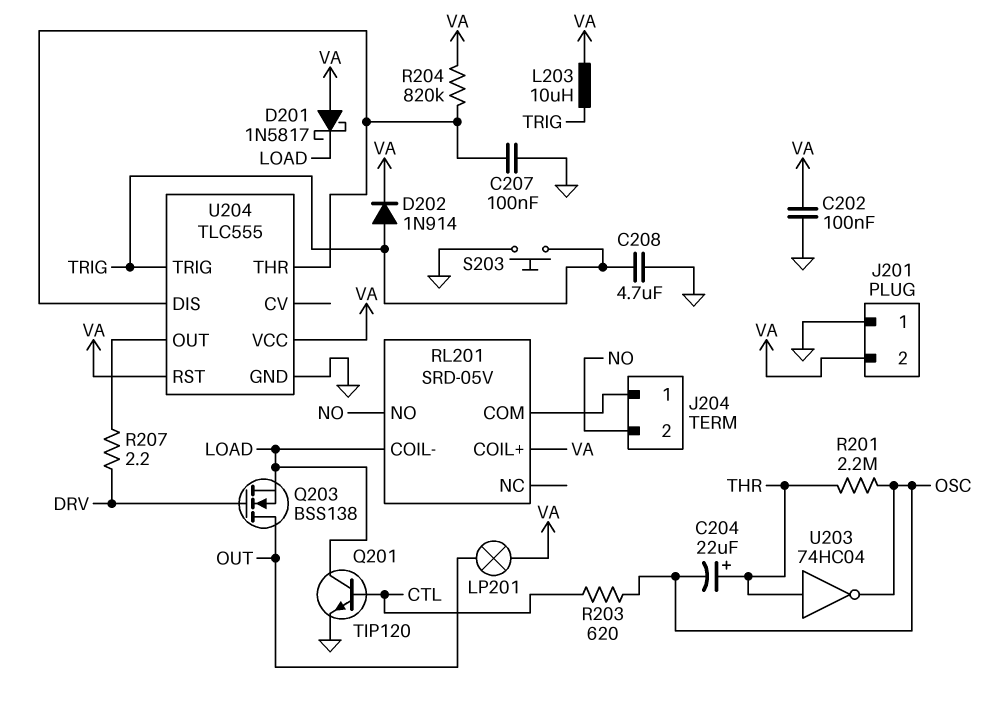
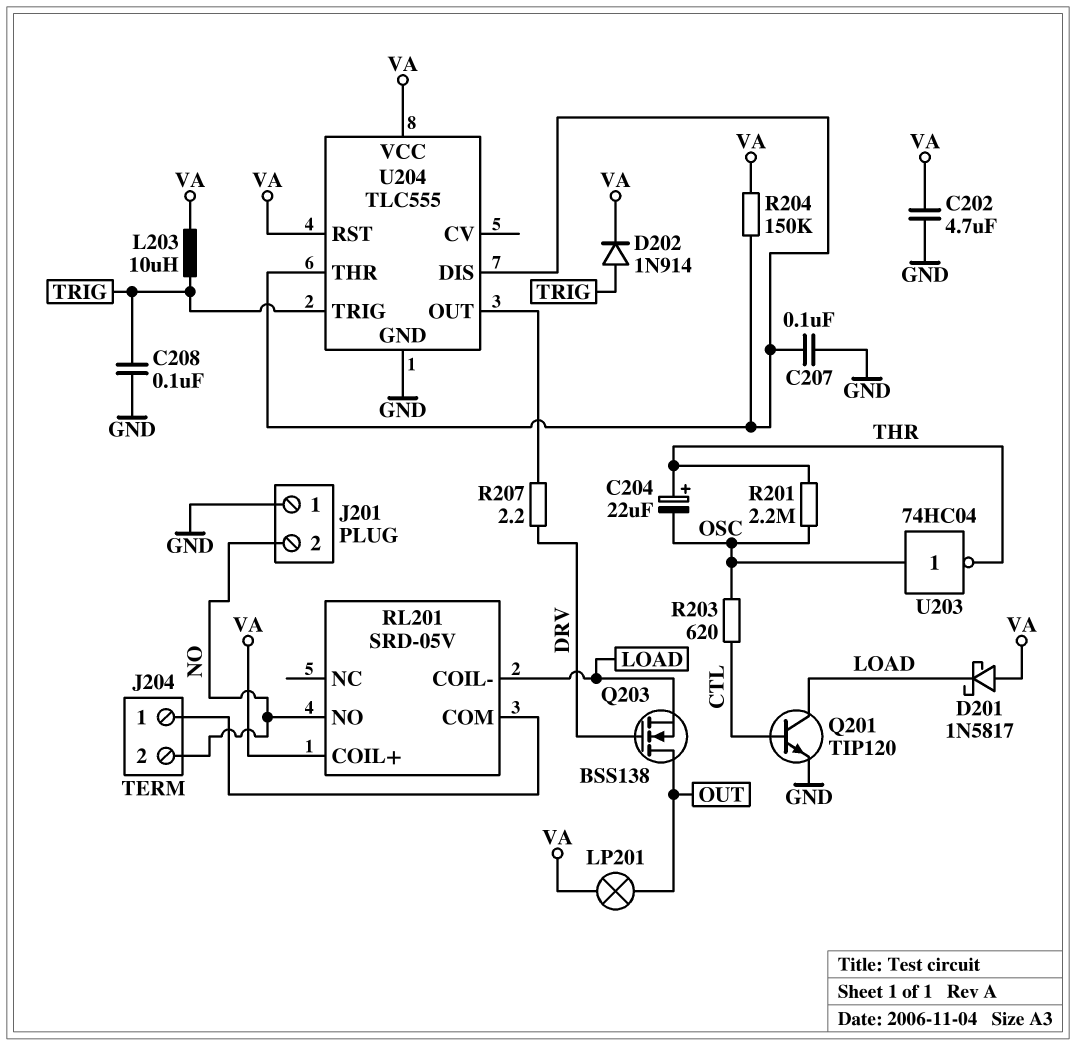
C202: 100nF (GND, VA) -> 4.7uF (GND, VA)
C208: 4.7uF (GND, TRIG) -> 100nF (GND, TRIG)
J201 pin 2: VA -> NO
R204: 820k (U204/DIS, VA) -> 150k (U204/DIS, VA)
S203: button (GND, TRIG) -> none
U203: NOT 74HC04 (in THR, out OSC) -> NOT 74HC04 (in OSC, out THR)

